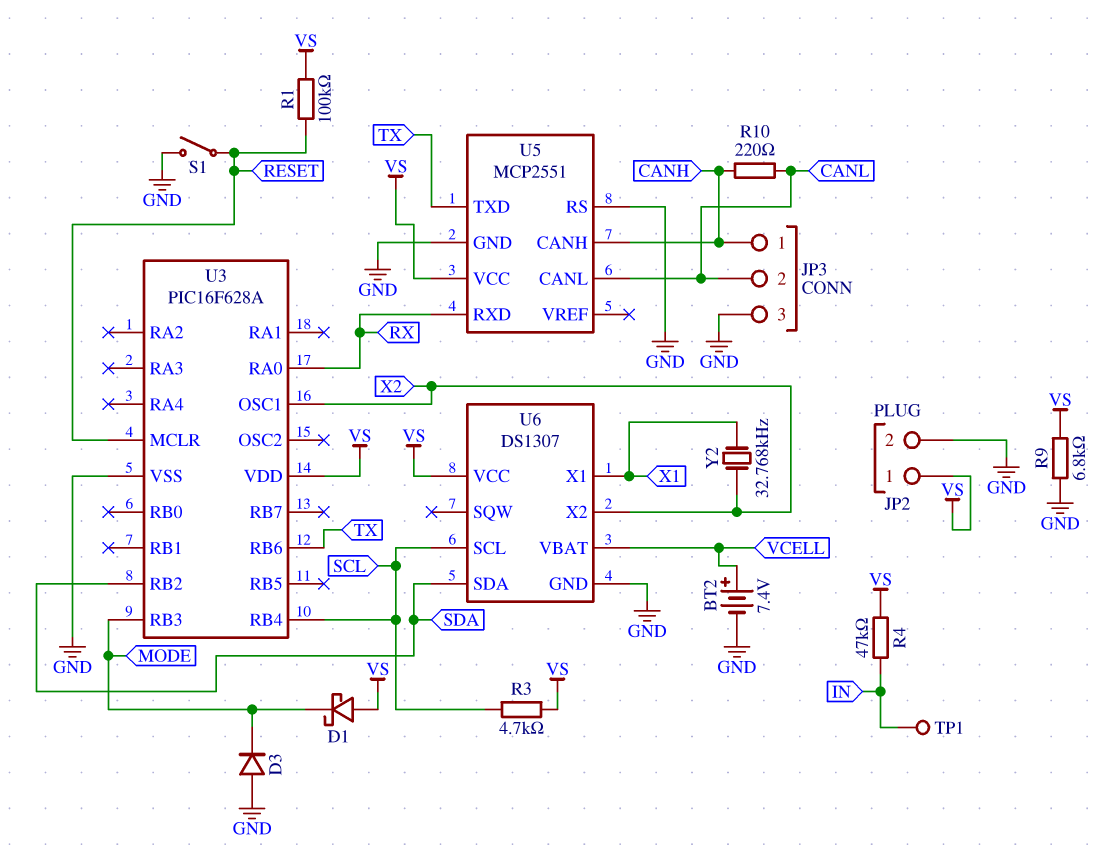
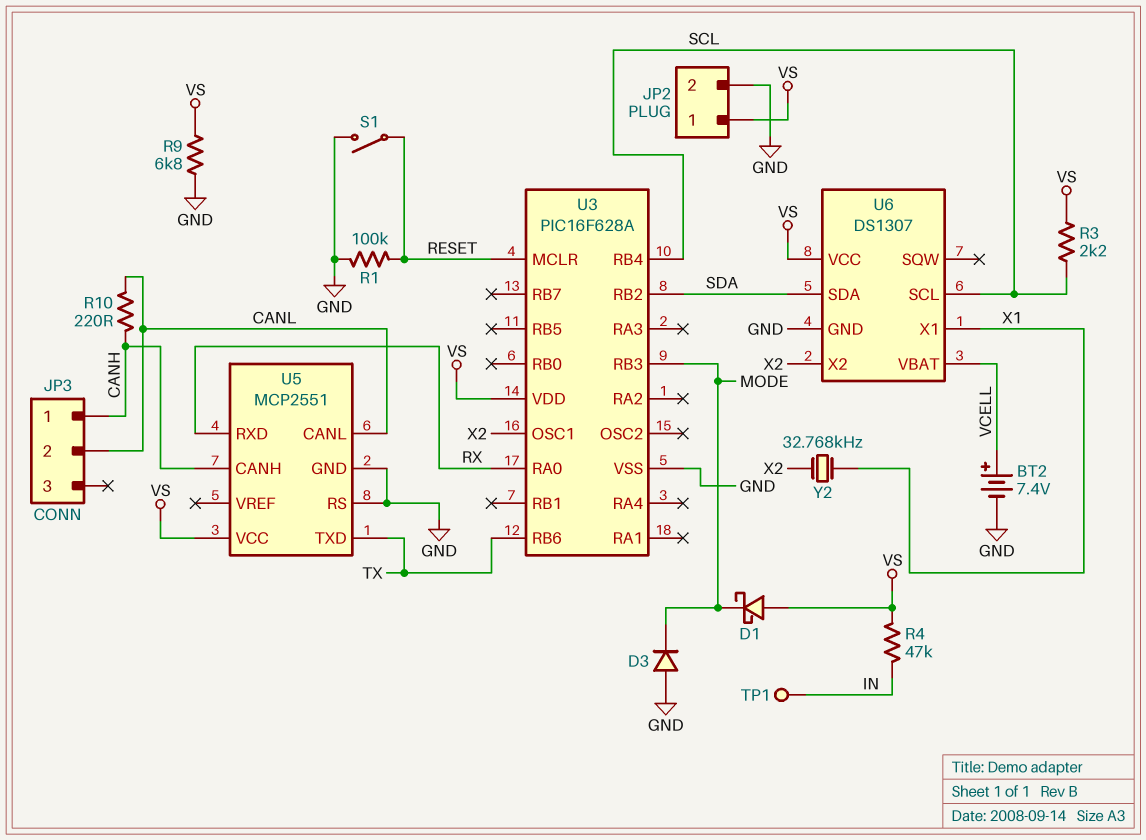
JP3 pin 3: GND -> none
R1: 100k (RESET, VS) -> 100k (GND, RESET)
R3: 4.7k (SCL, VS) -> 2.2k (SCL, VS)

